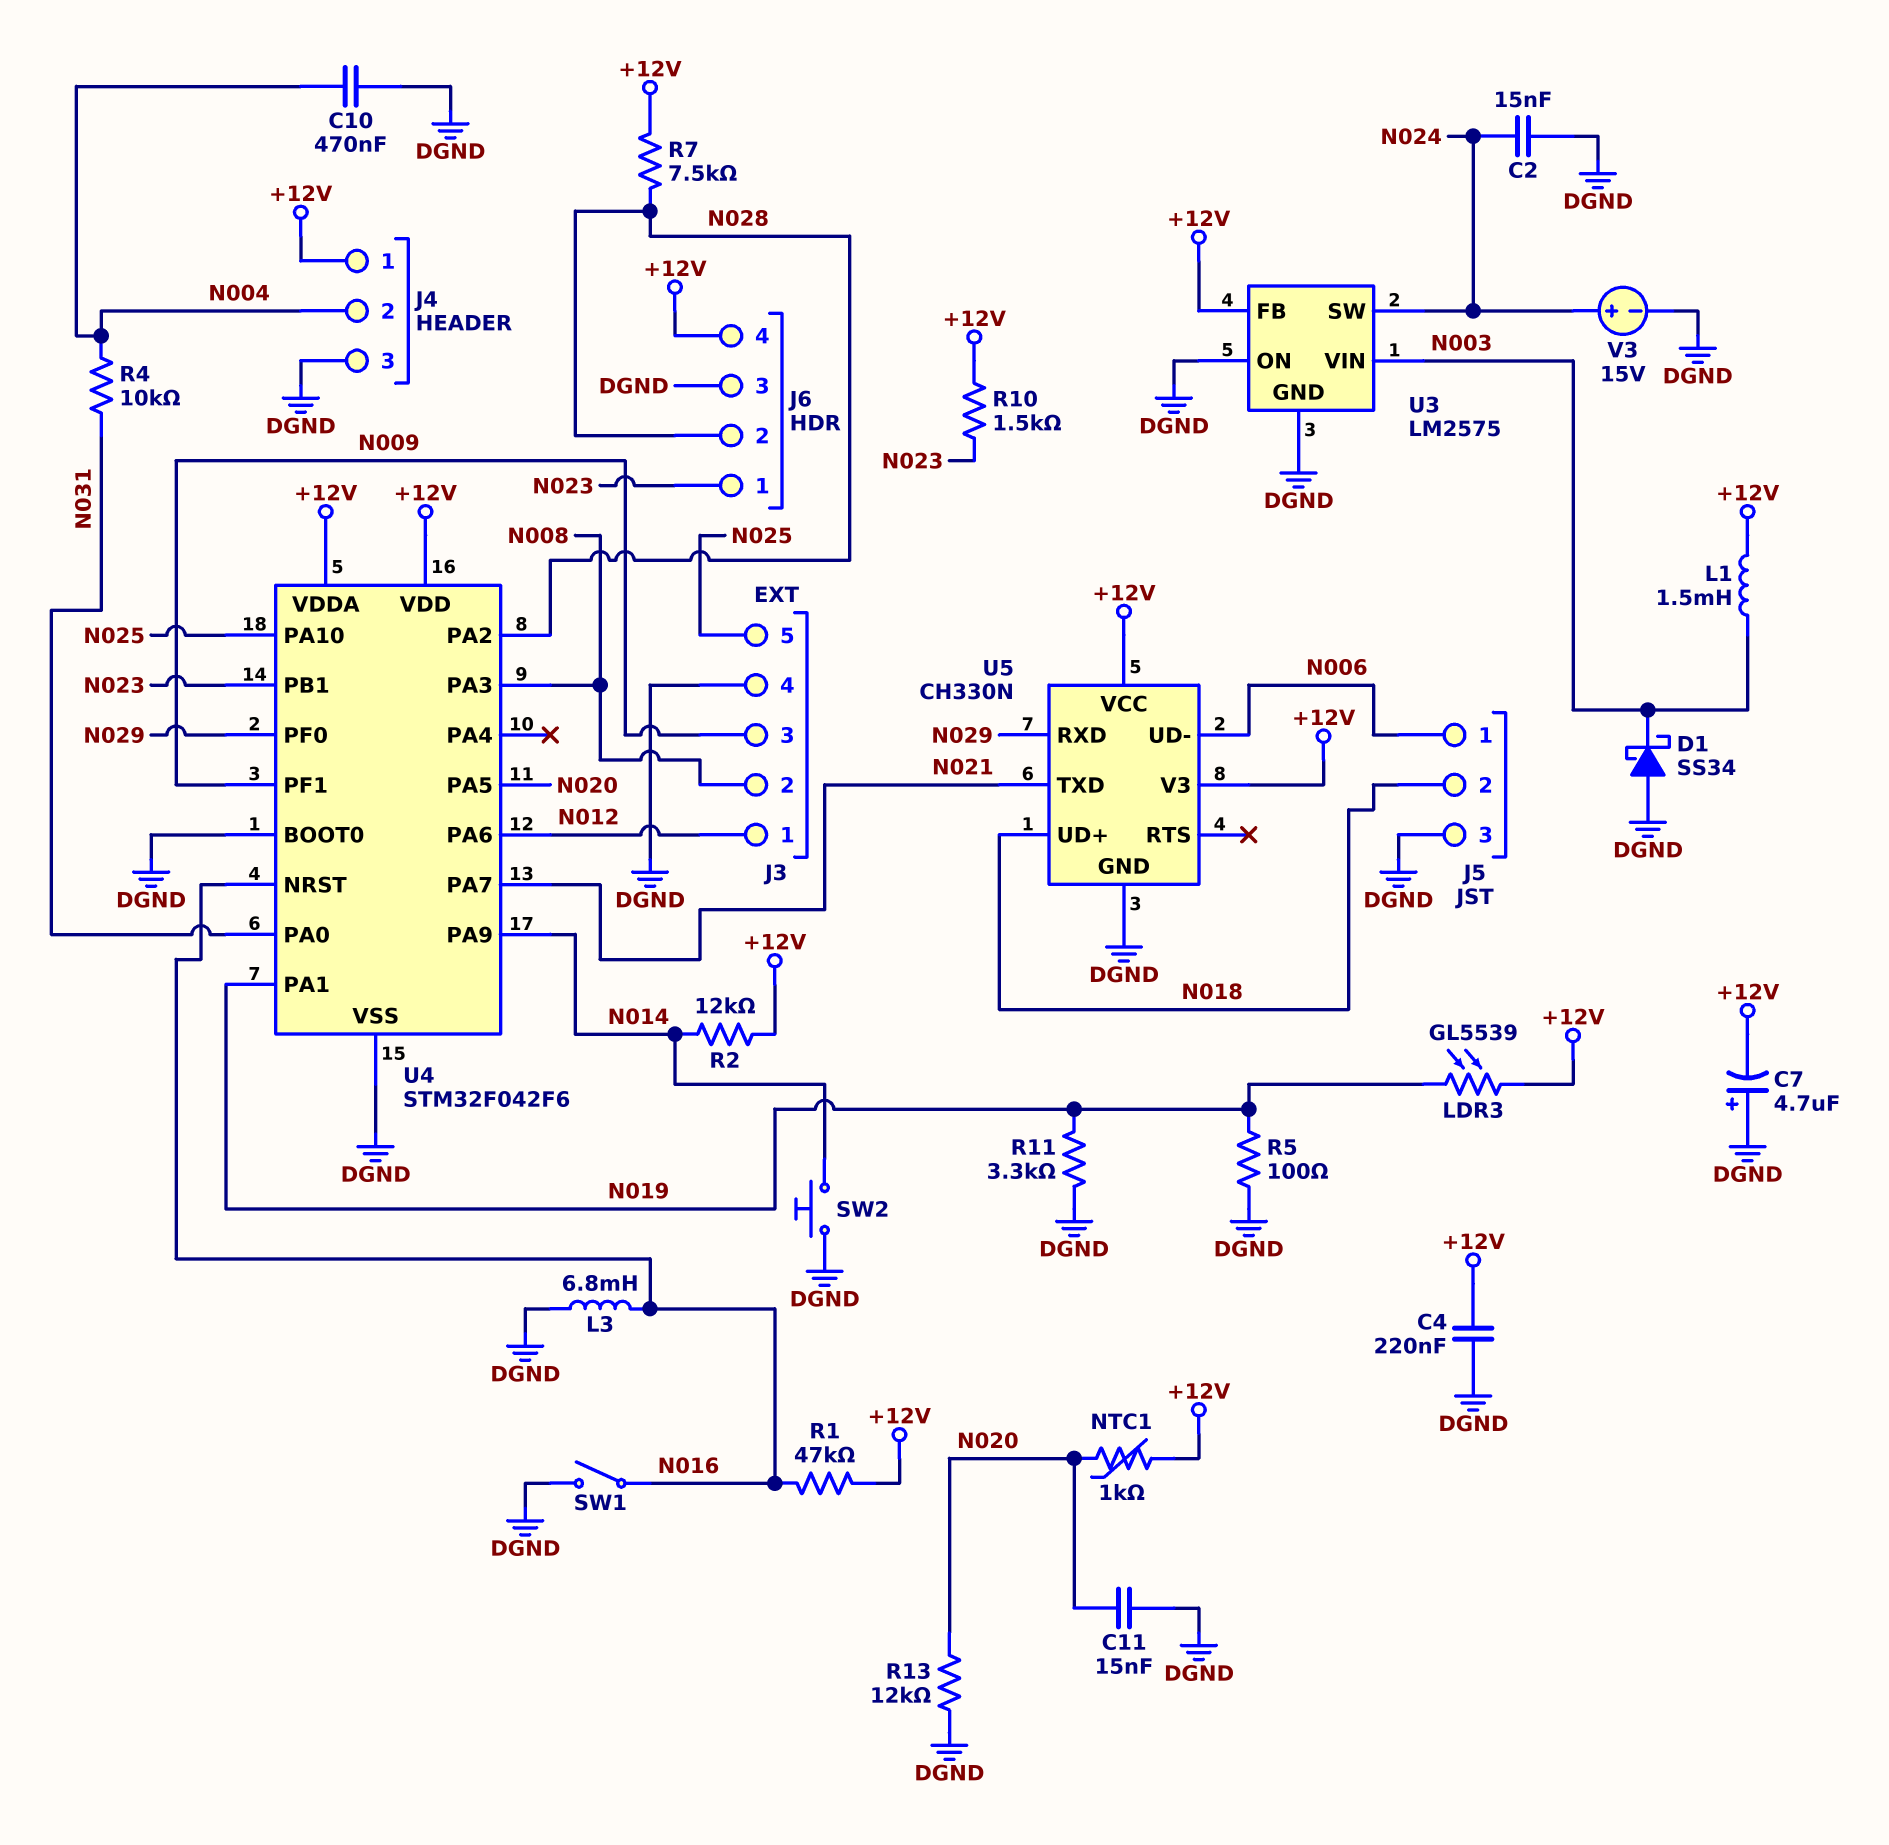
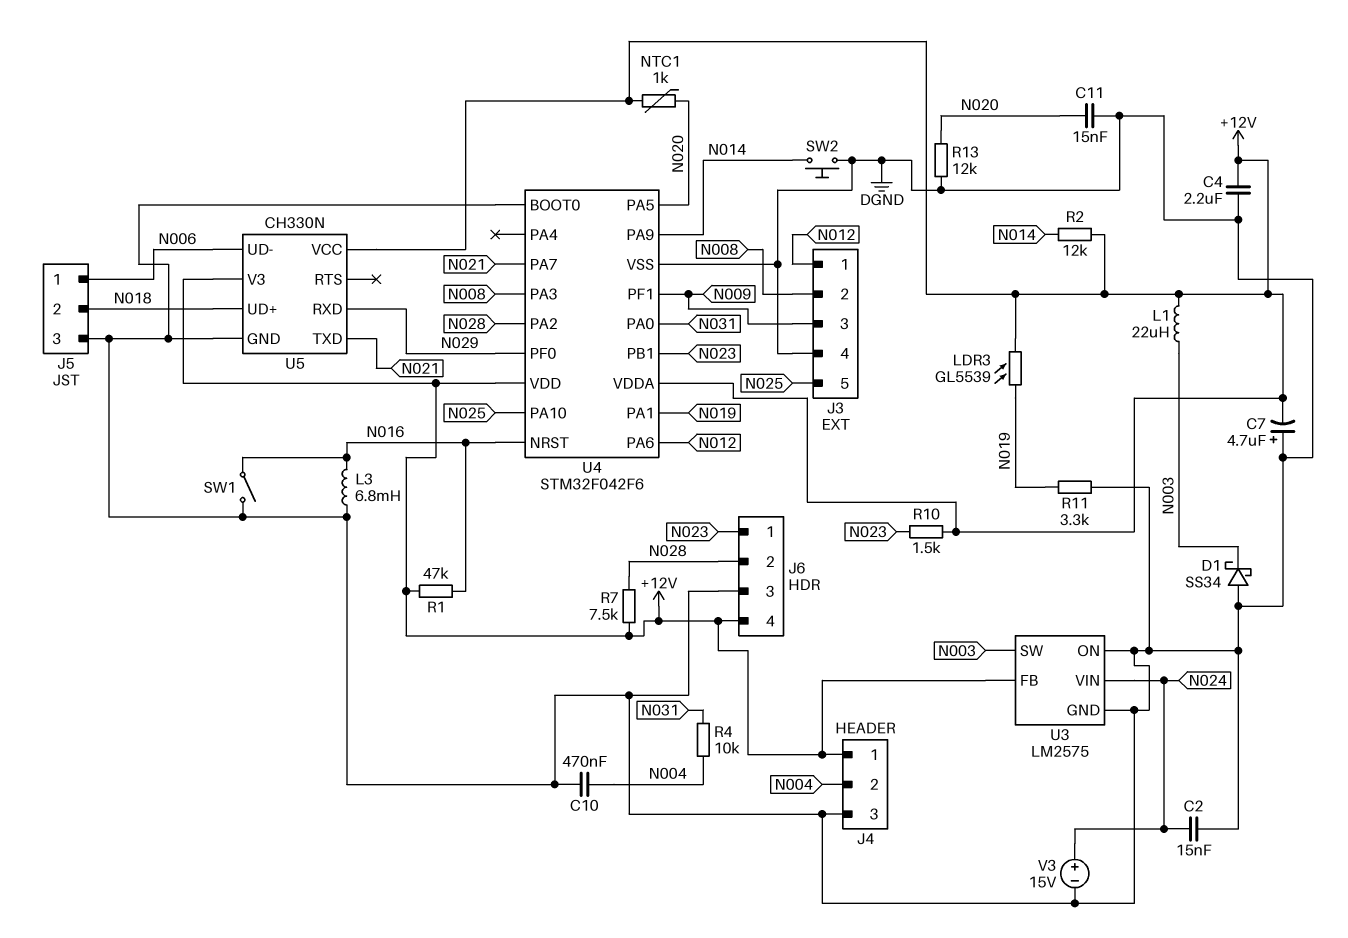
C4: 220nF (+12V, DGND) -> 2.2uF (+12V, DGND)
L1: 1.5mH (+12V, N003) -> 22uH (+12V, N003)
R5: 100 (DGND, N019) -> none
U3 pin SW: N024 -> N003
U3 pin VIN: N003 -> N024

